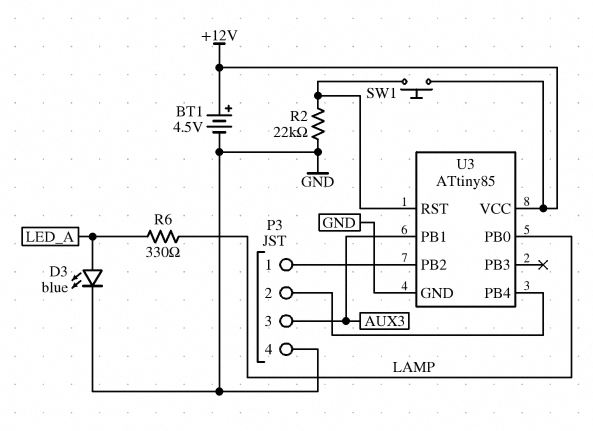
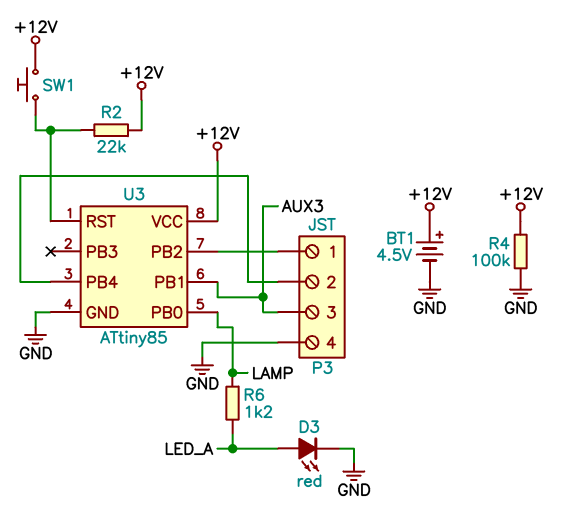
D3: LED blue (A LED_A, K GND) -> LED red (A LED_A, K GND)
R2: 22k (GND, U3/RST) -> 22k (+12V, U3/RST)
R4: none -> 100k (+12V, GND)
R6: 330 (LAMP, LED_A) -> 1.2k (LAMP, LED_A)

